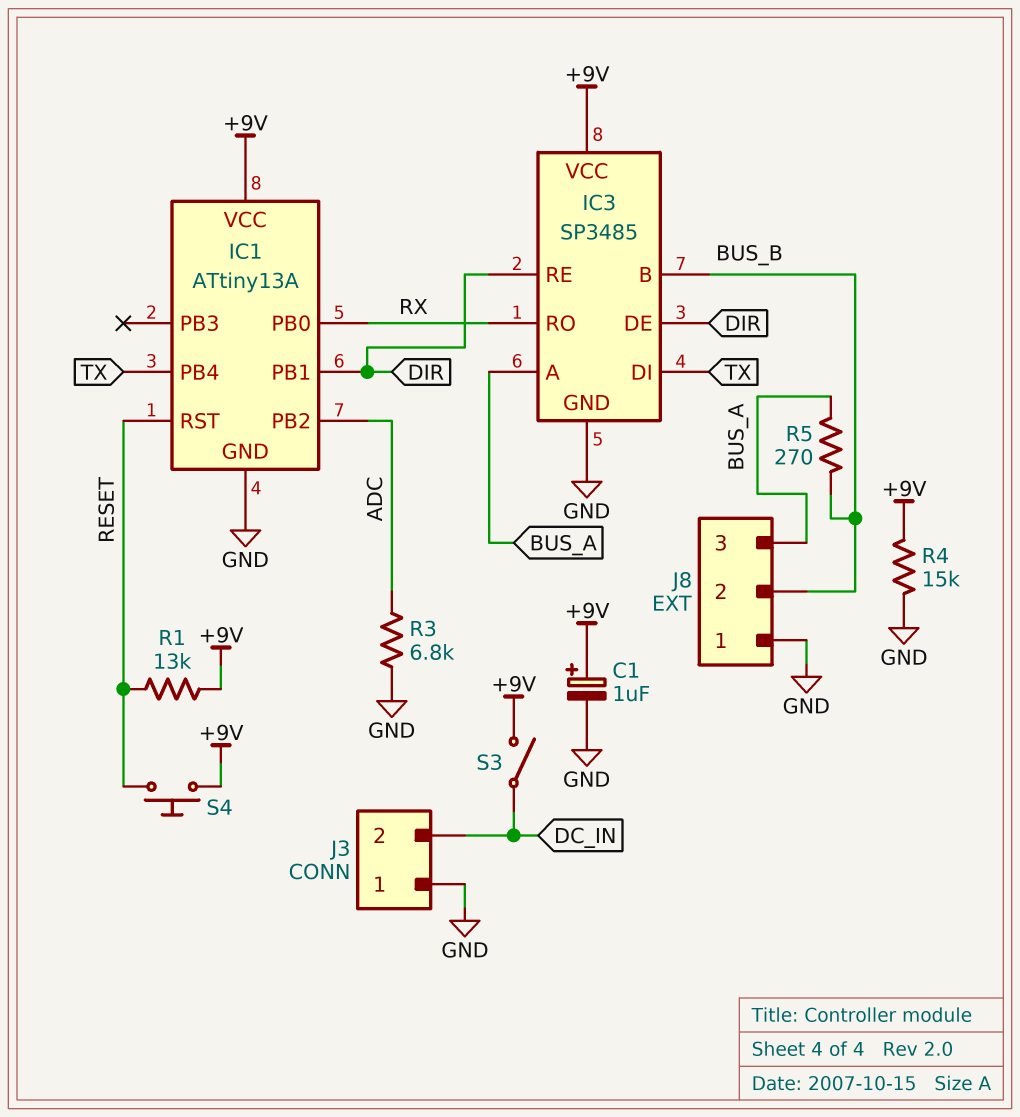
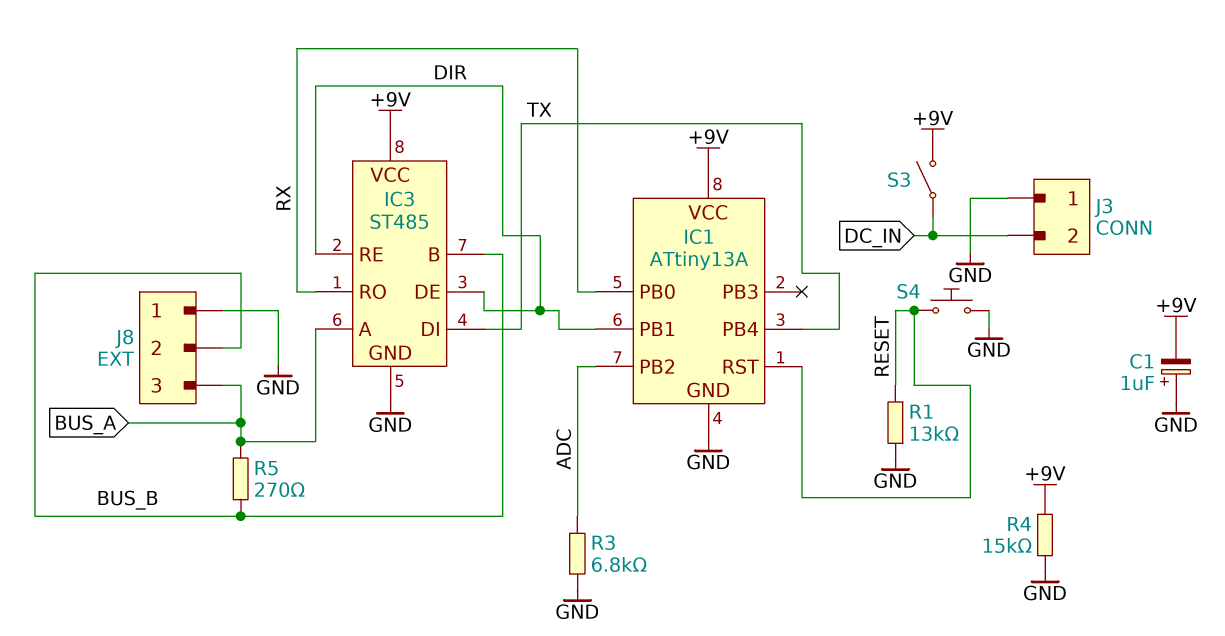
C1: 1uF (plus +9V, minus GND) -> 1uF (plus GND, minus +9V)
IC3: SP3485 -> ST485
R1: 13k (+9V, RESET) -> 13k (GND, RESET)
S4: button (+9V, RESET) -> button (GND, RESET)

